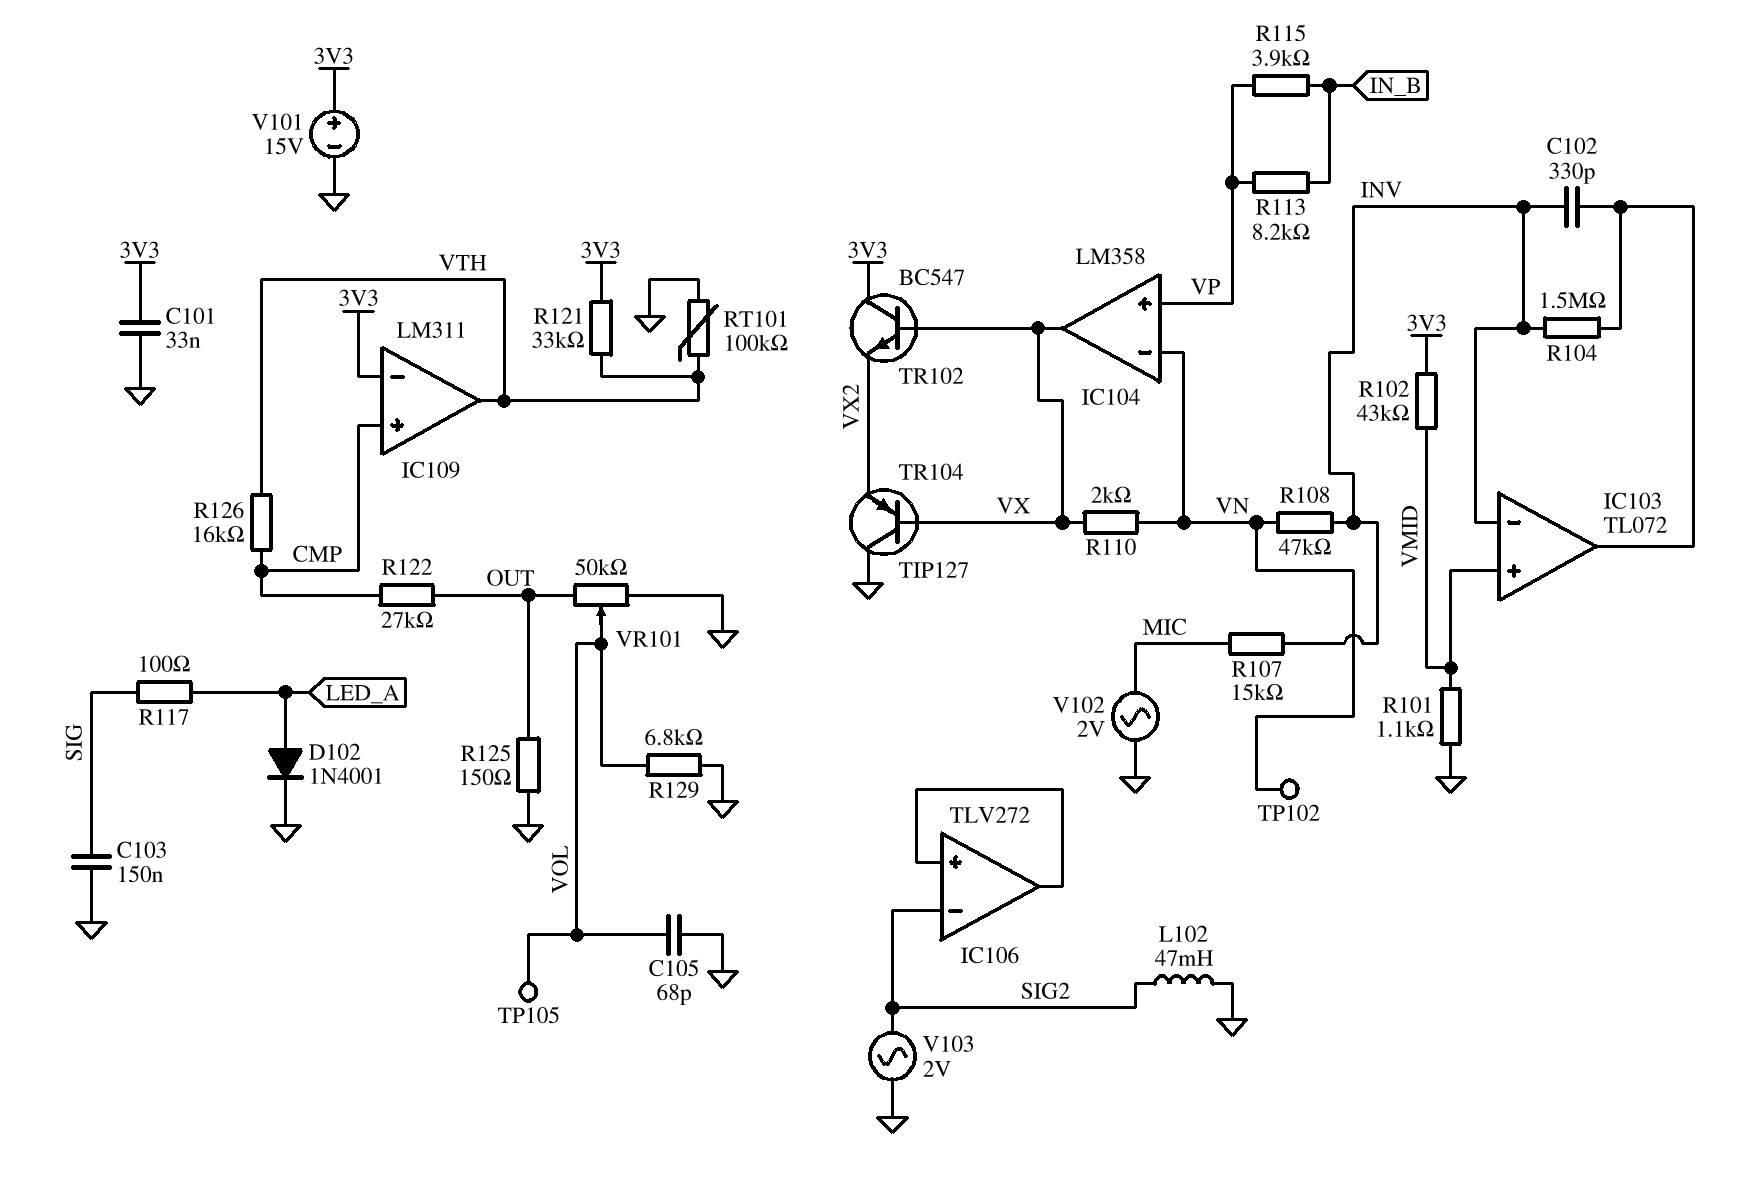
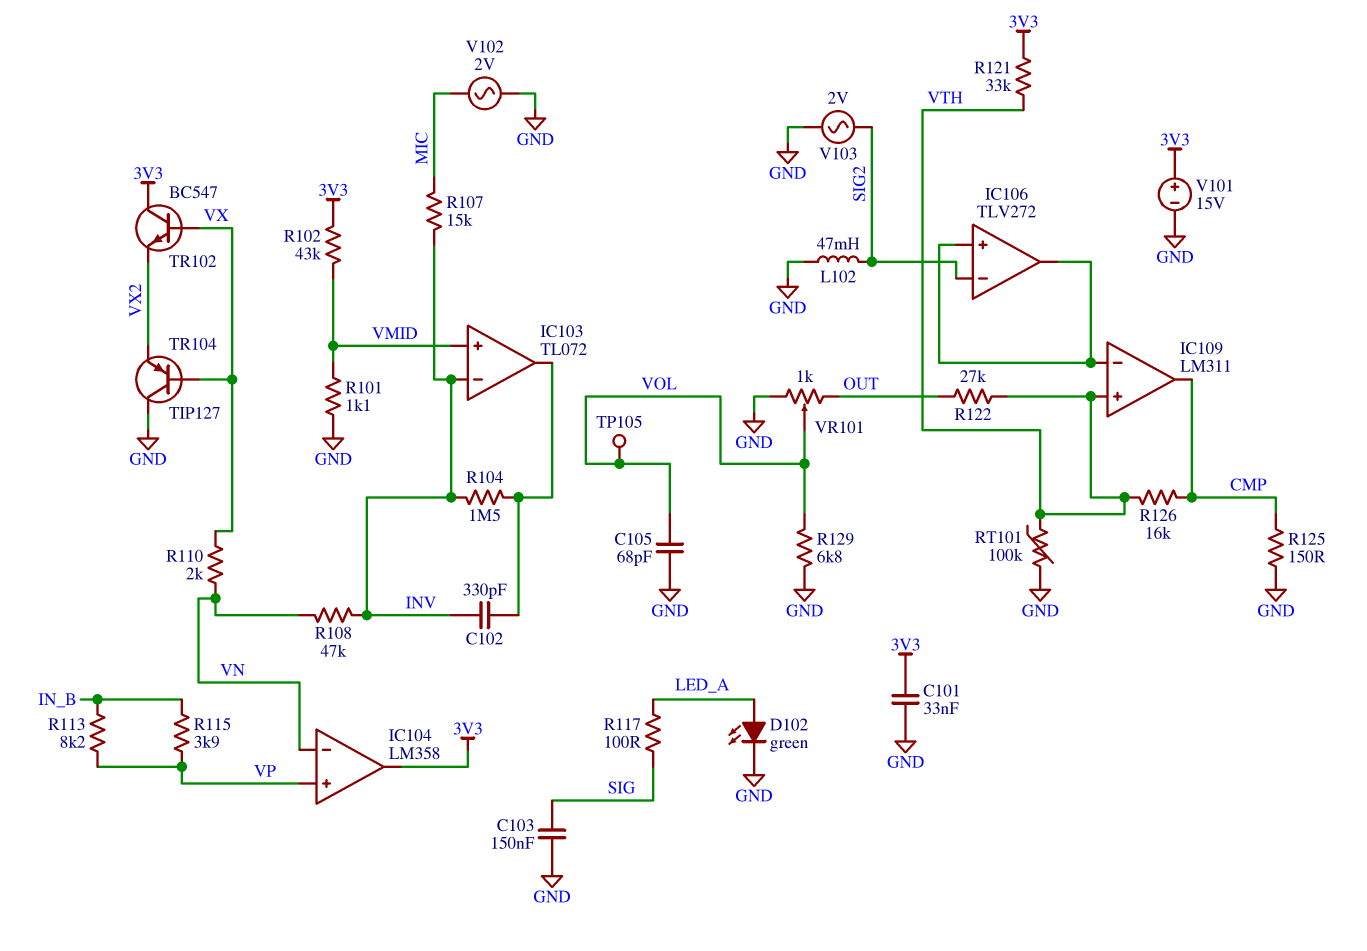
D102: diode 1N4001 (A LED_A, K GND) -> LED green (A LED_A, K GND)
IC104 pin out: VX -> 3V3
IC109 pin in+: CMP -> VTH
IC109 pin in-: 3V3 -> IC106/in+
IC109 pin out: VTH -> CMP
R122: 27k (CMP, OUT) -> 27k (OUT, VTH)
R125: 150 (GND, OUT) -> 150 (CMP, GND)
TP102: test point (VN) -> none
VR101: 50k (GND, OUT, wiper VOL) -> 1k (GND, OUT, wiper VOL)

